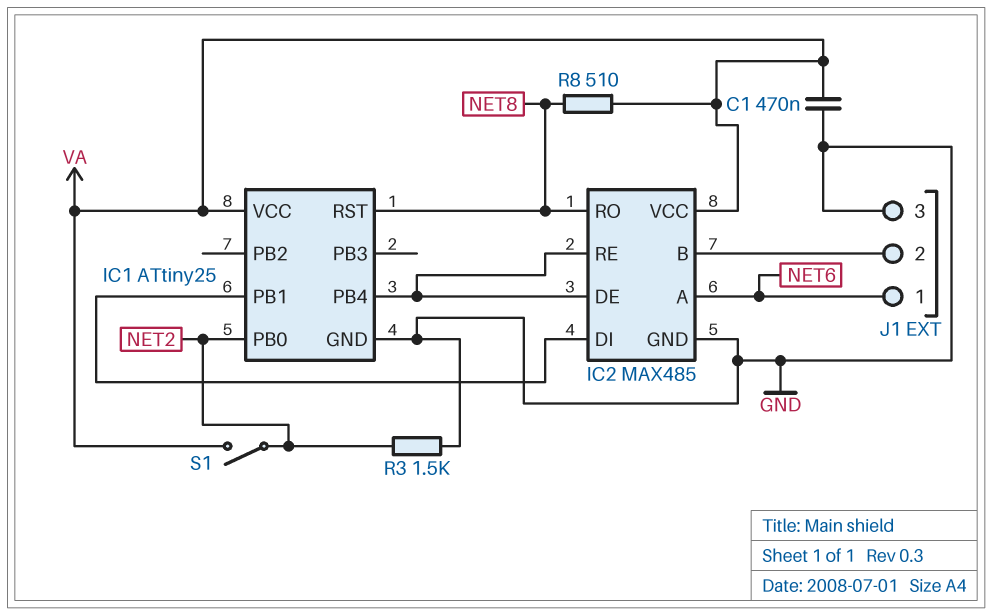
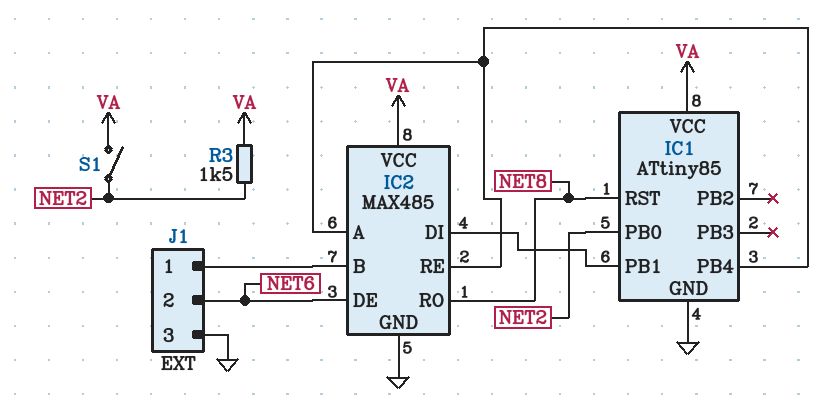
C1: 470nF (GND, VA) -> none
IC1: ATtiny25 -> ATtiny85
IC2 pin A: NET6 -> IC1/PB4
IC2 pin DE: IC1/PB4 -> NET6
J1 pin 1: NET6 -> IC2/B
J1 pin 2: IC2/B -> NET6
R3: 1.5k (GND, NET2) -> 1.5k (NET2, VA)
R8: 510 (NET8, VA) -> none

